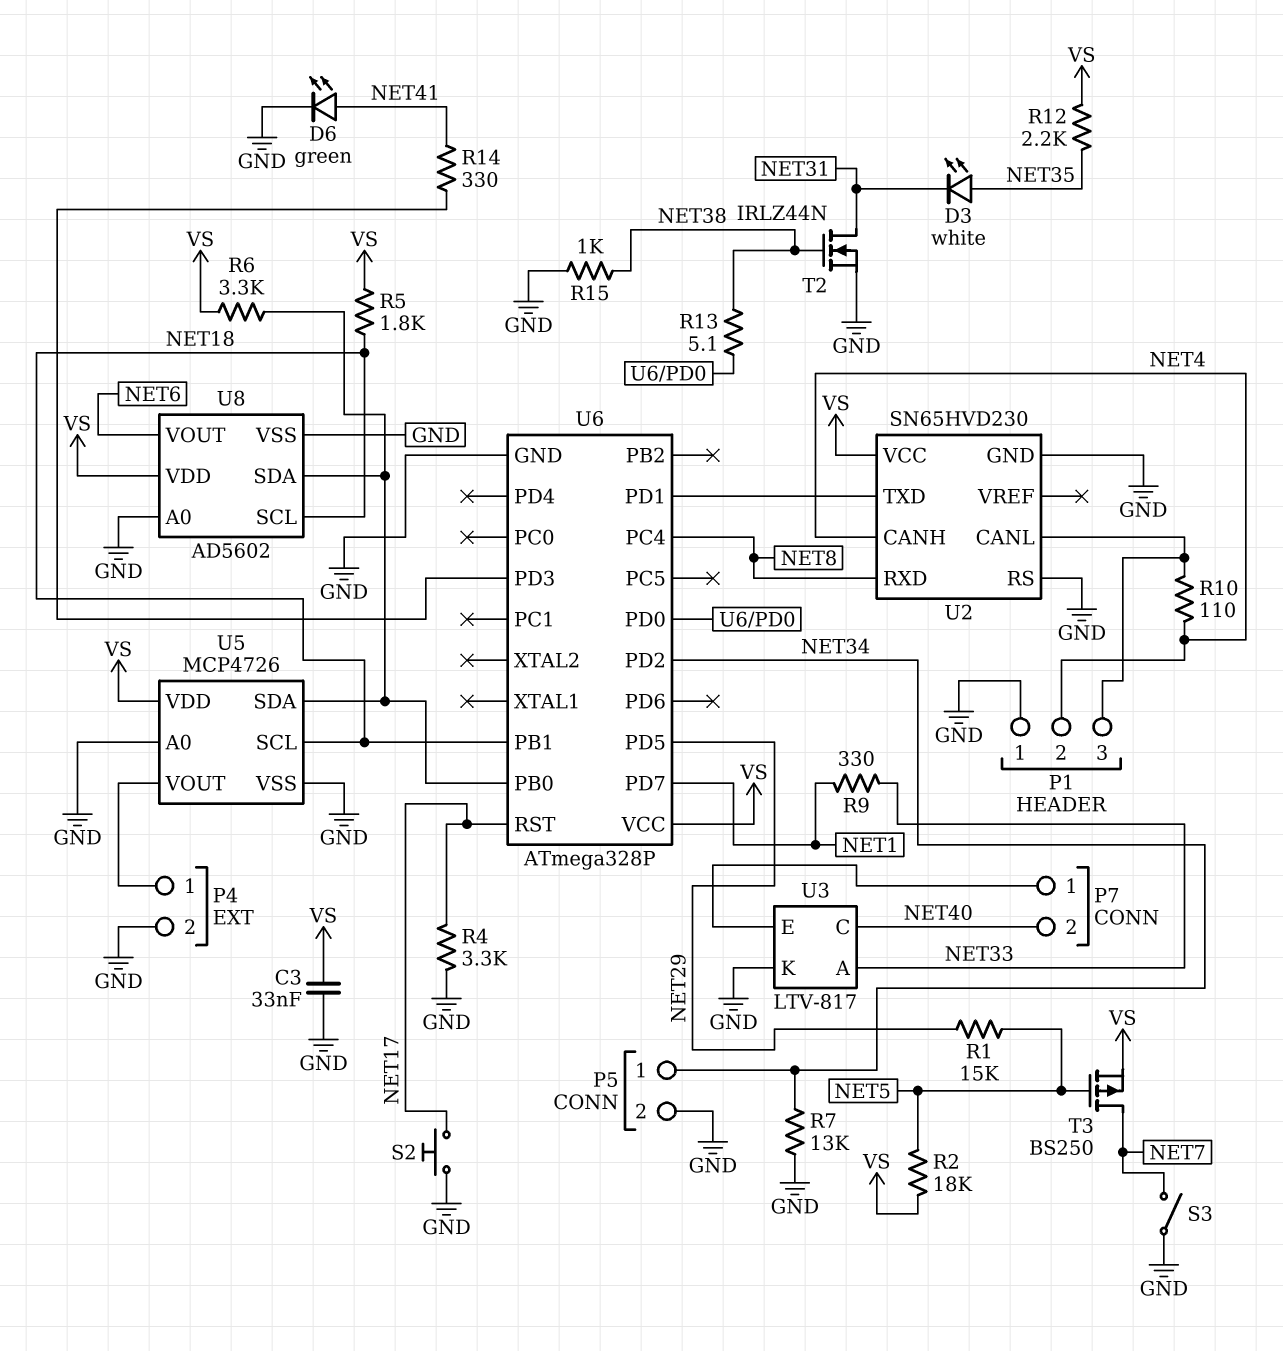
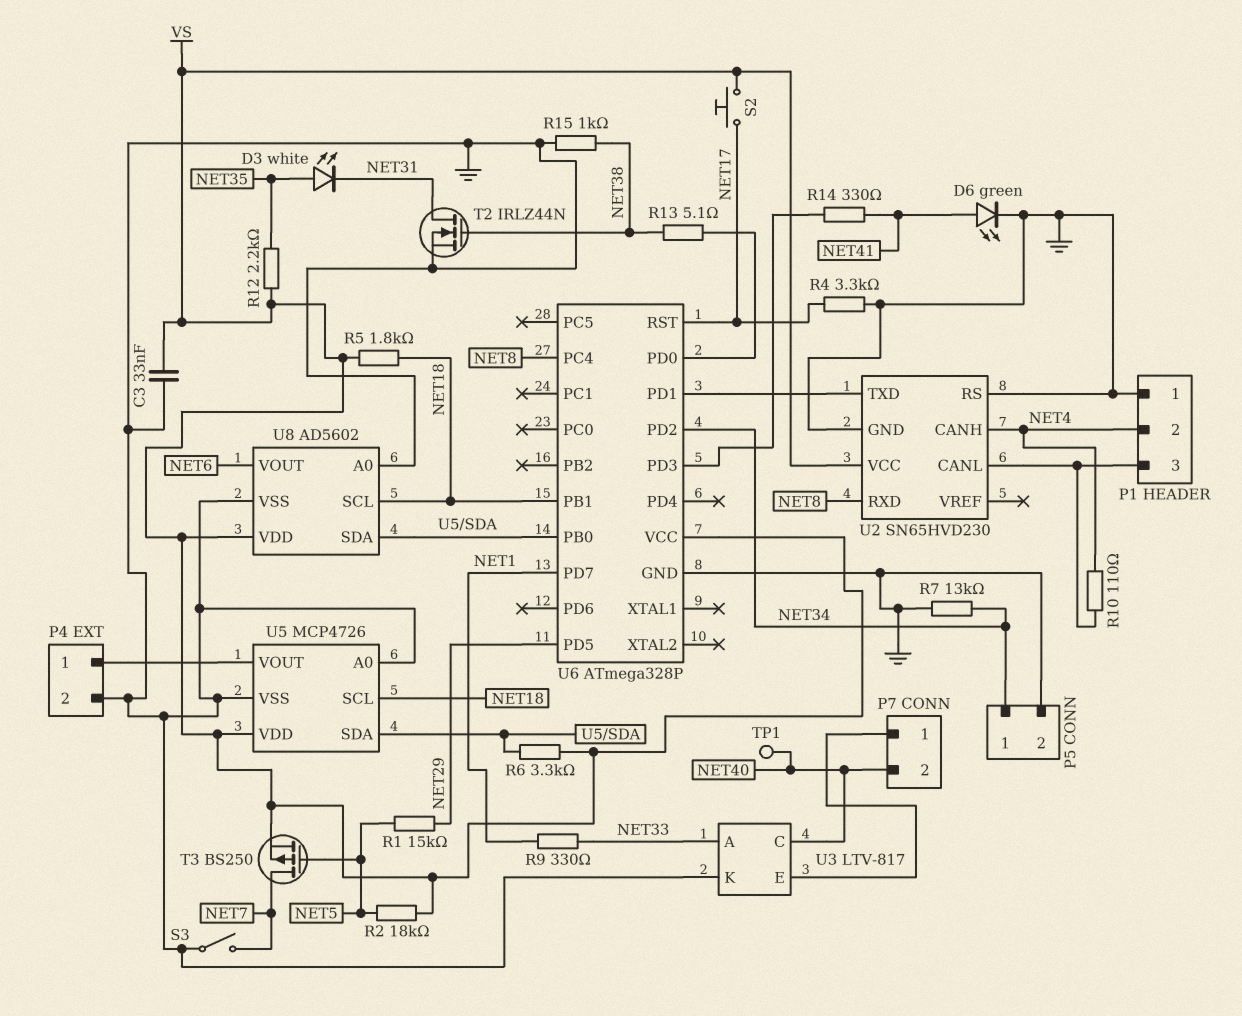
S2: button (GND, NET17) -> button (NET17, VS)
TP1: none -> test point (NET40)

